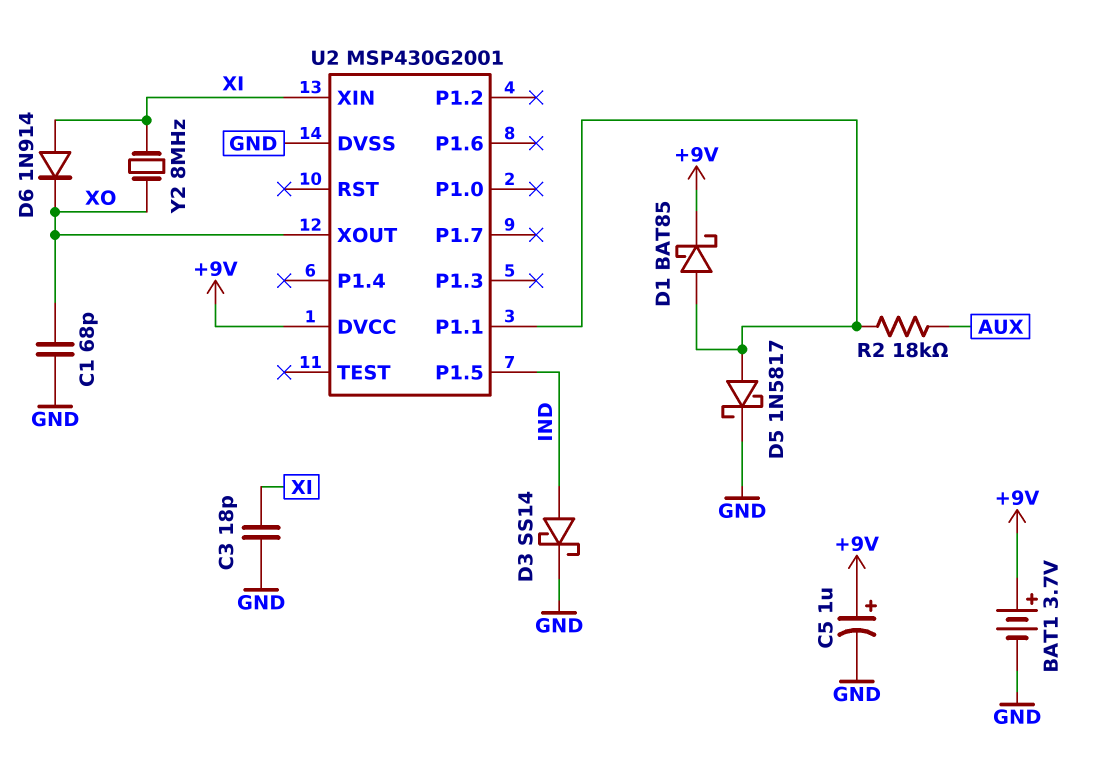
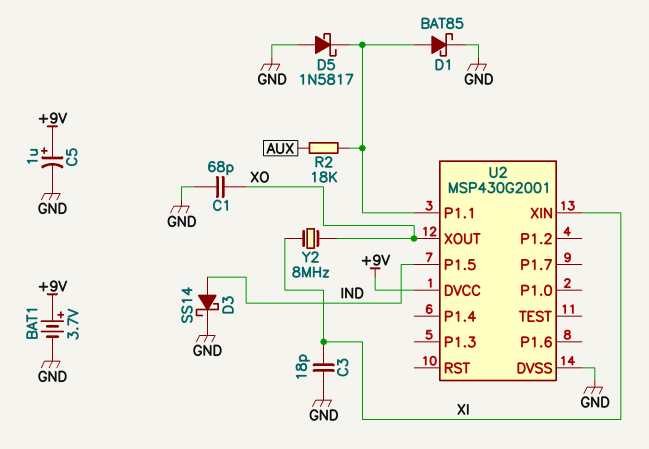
D1: schottky BAT85 (A U2/P1.1, K +9V) -> schottky BAT85 (A U2/P1.1, K GND)
D5: schottky 1N5817 (A U2/P1.1, K GND) -> schottky 1N5817 (A GND, K U2/P1.1)
D6: diode 1N914 (A XI, K XO) -> none

